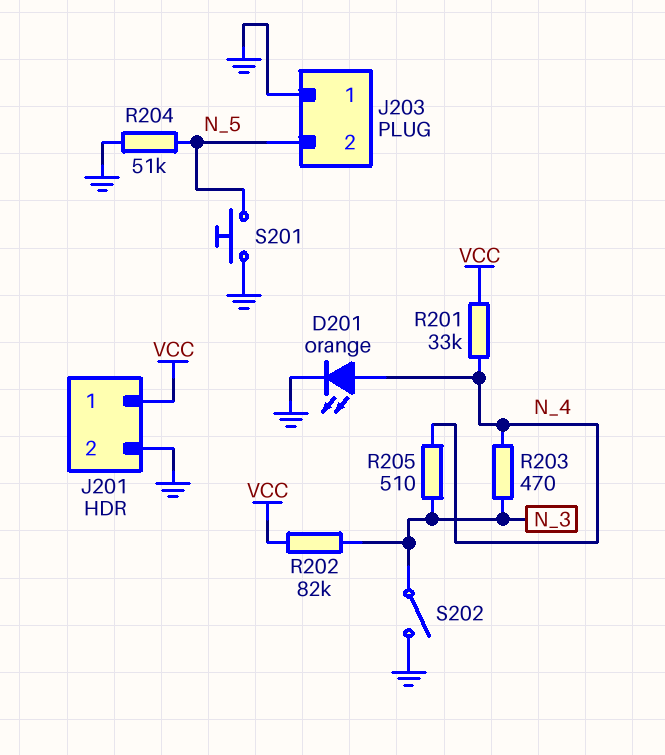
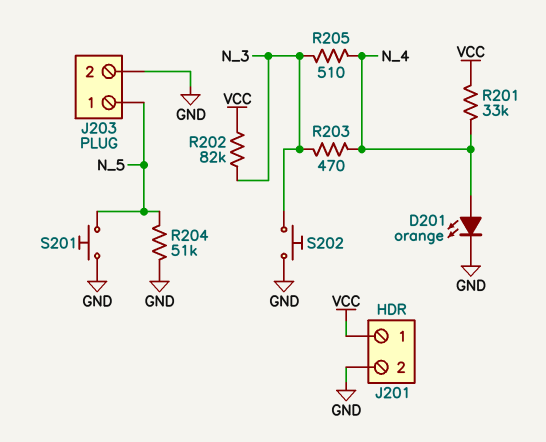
J203 pin 1: GND -> N_5
J203 pin 2: N_5 -> GND
S202: switch (GND, N_3) -> button (GND, N_3)

